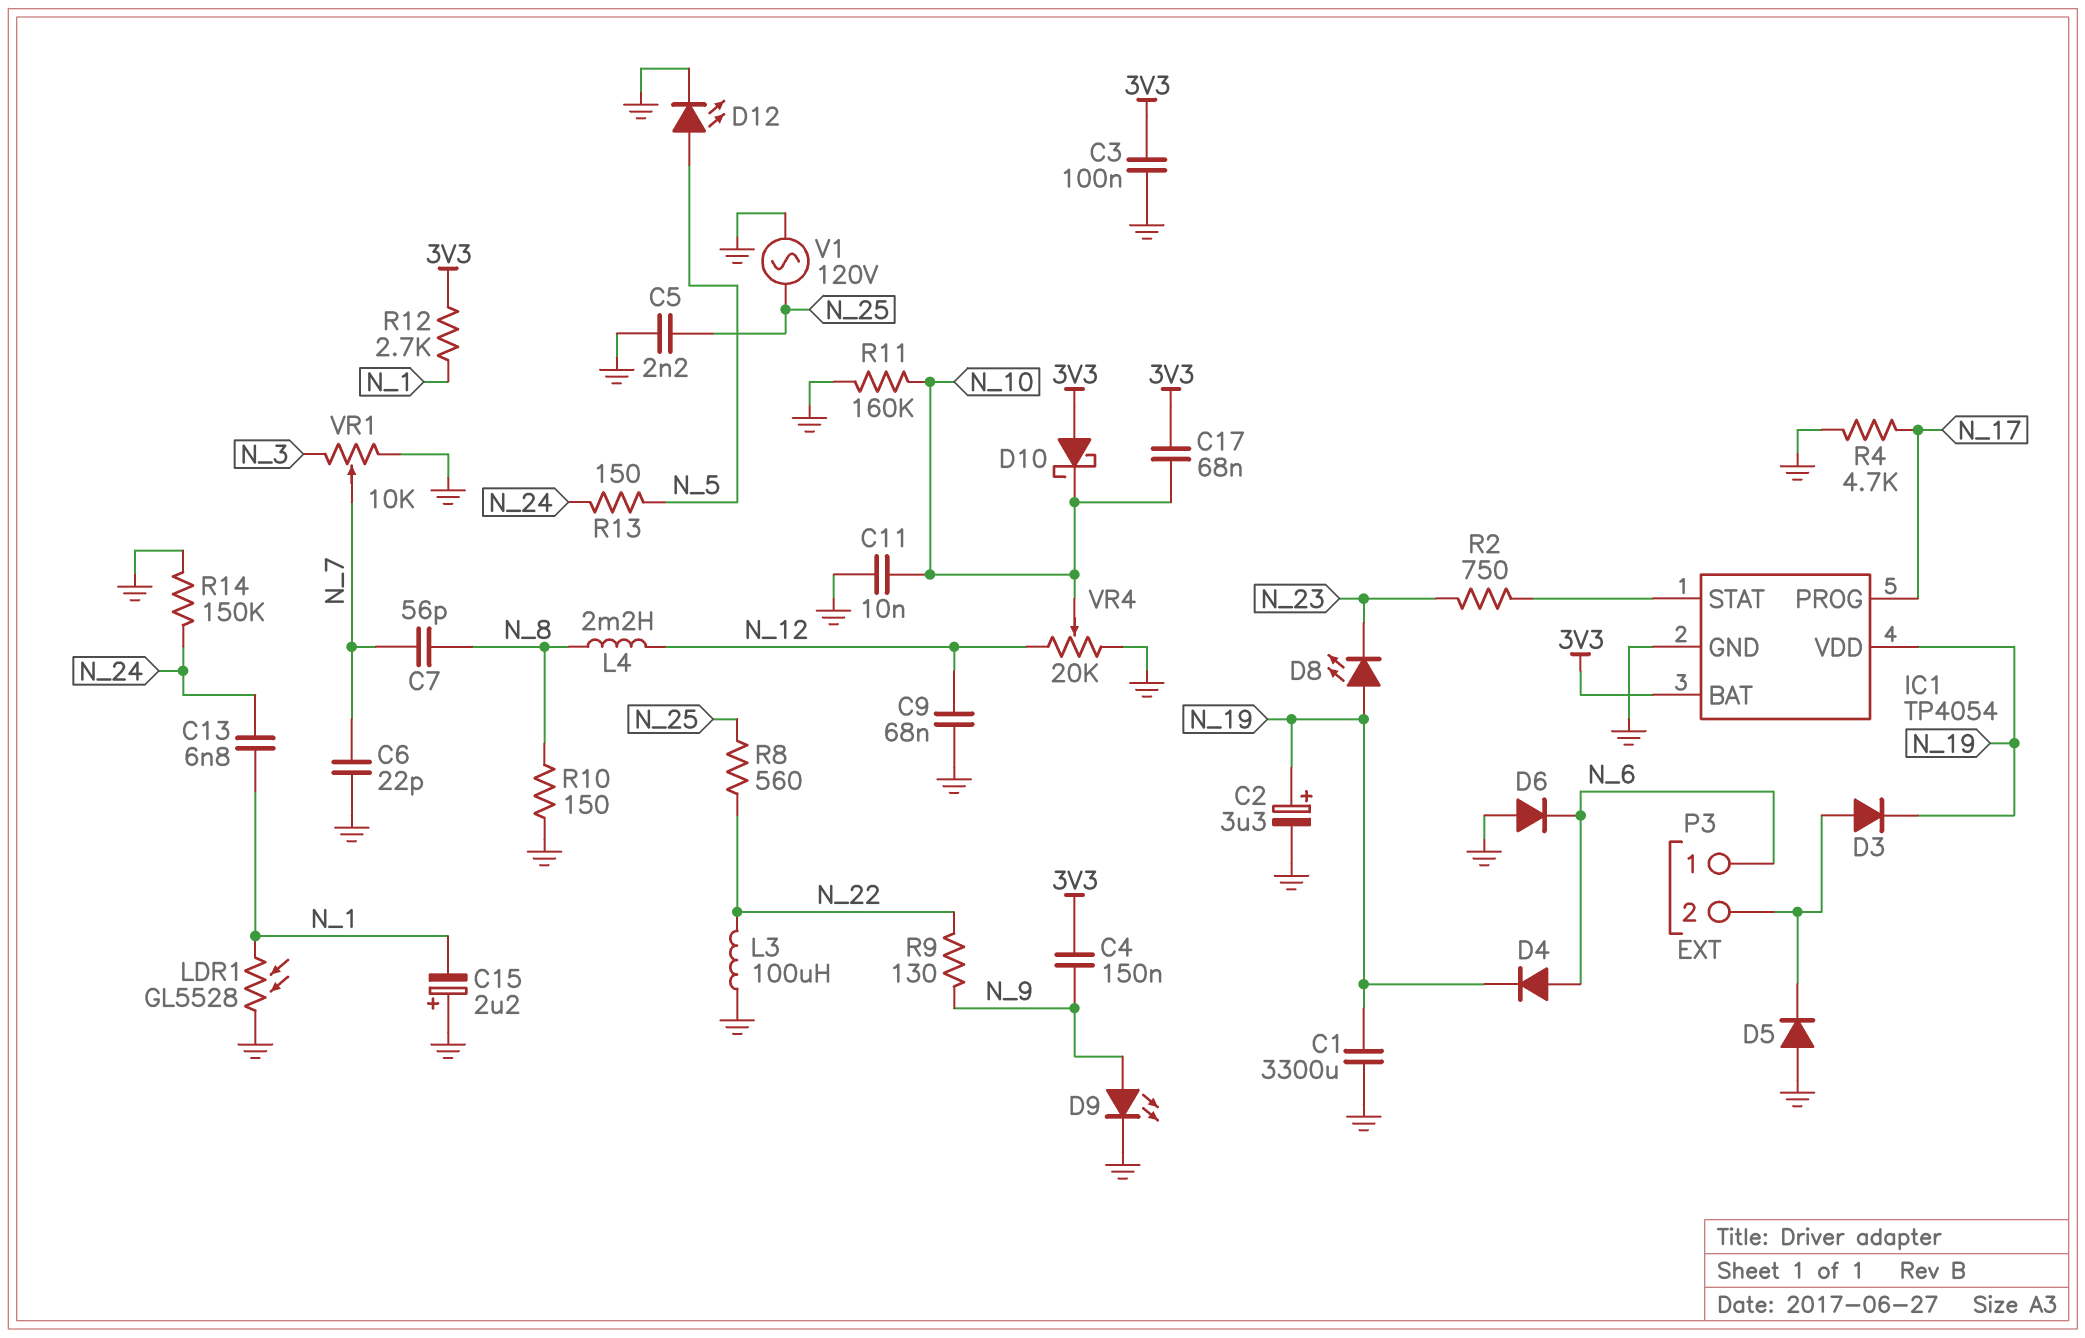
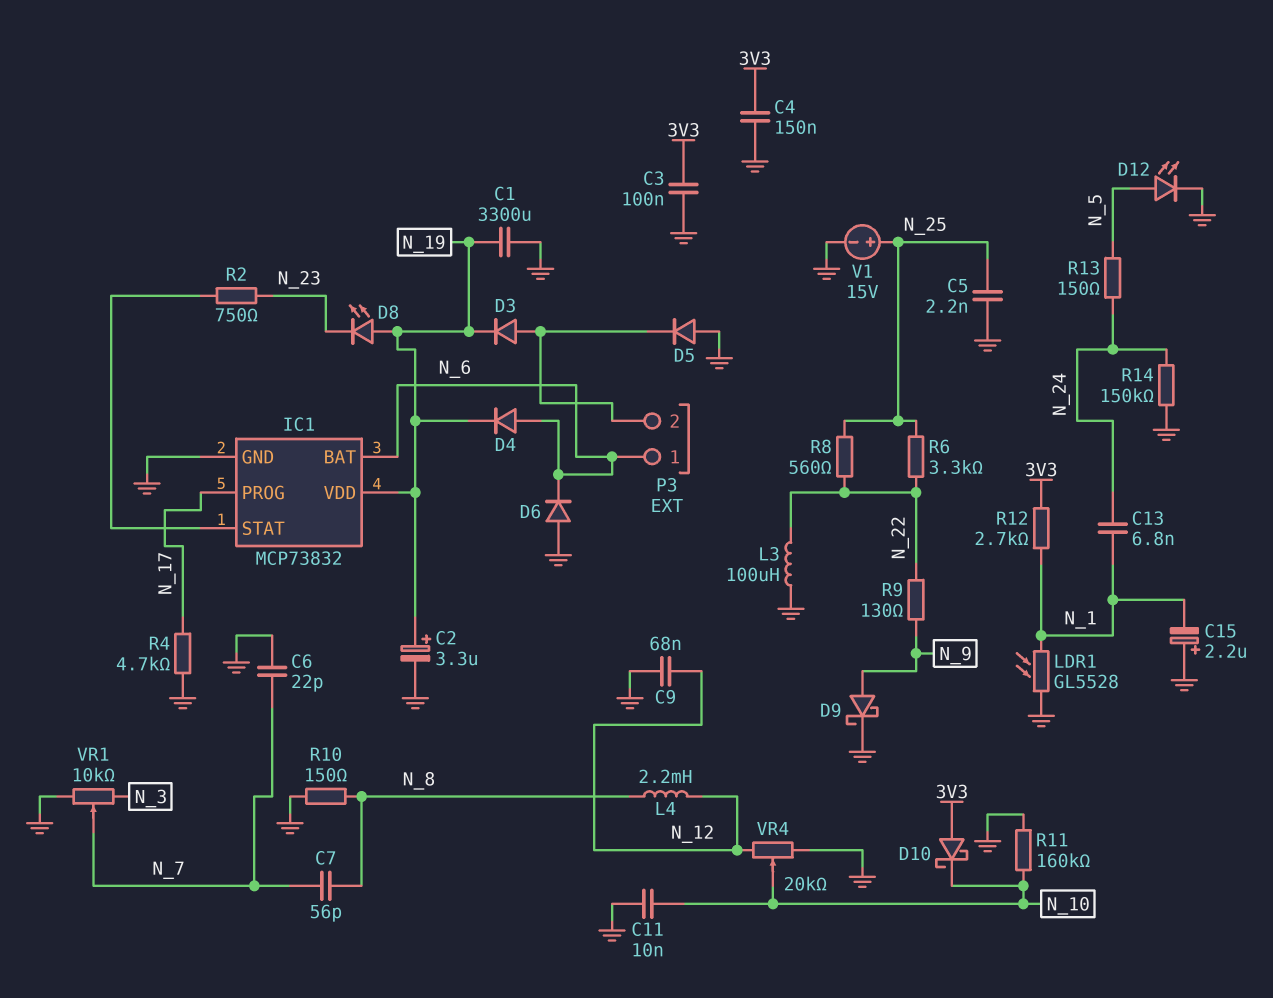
C4: 150nF (3V3, N_9) -> 150nF (3V3, GND)
C17: 68nF (3V3, N_10) -> none
D9: LED (A N_9, K GND) -> schottky (A N_9, K GND)
IC1: TP4054 -> MCP73832
IC1 pin BAT: 3V3 -> N_6
R6: none -> 3.3k (N_22, N_25)
V1: AC 120V (GND, N_25) -> 15V (plus N_25, minus GND)

